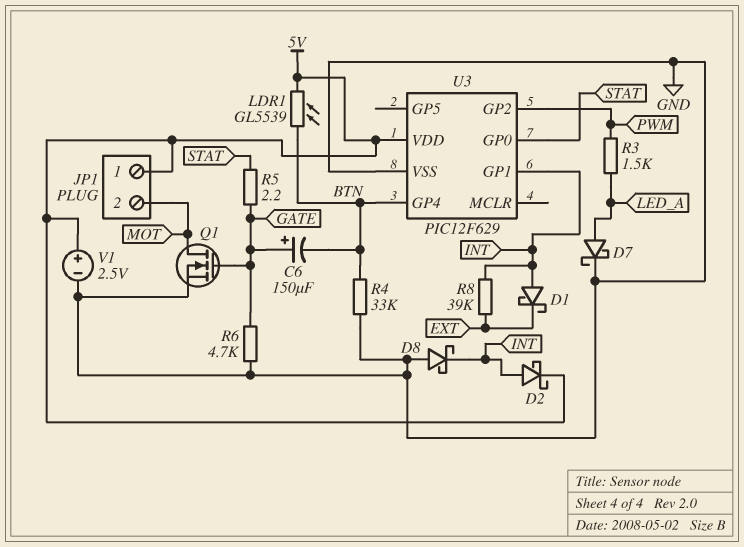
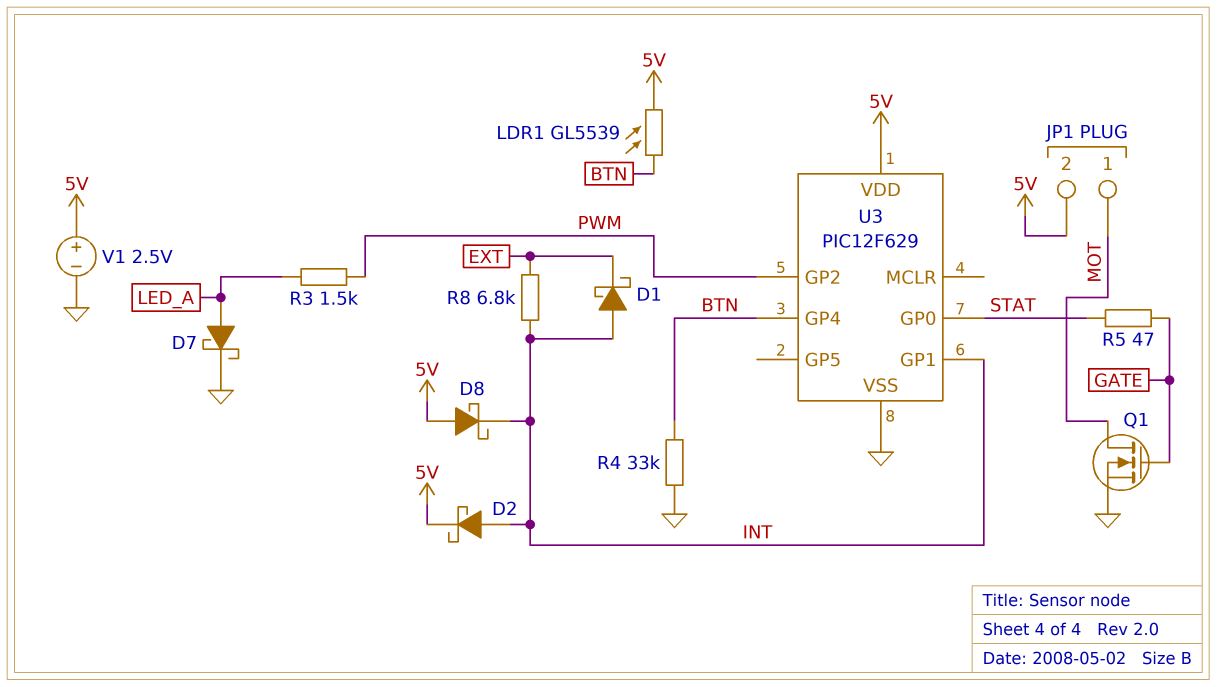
C6: 150uF (plus GATE, minus BTN) -> none
D8: schottky (A GND, K INT) -> schottky (A 5V, K INT)
JP1 pin 1: 5V -> MOT
JP1 pin 2: MOT -> 5V
R5: 2.2 (GATE, STAT) -> 47 (GATE, STAT)
R6: 4.7k (GATE, GND) -> none
R8: 39k (EXT, INT) -> 6.8k (EXT, INT)

